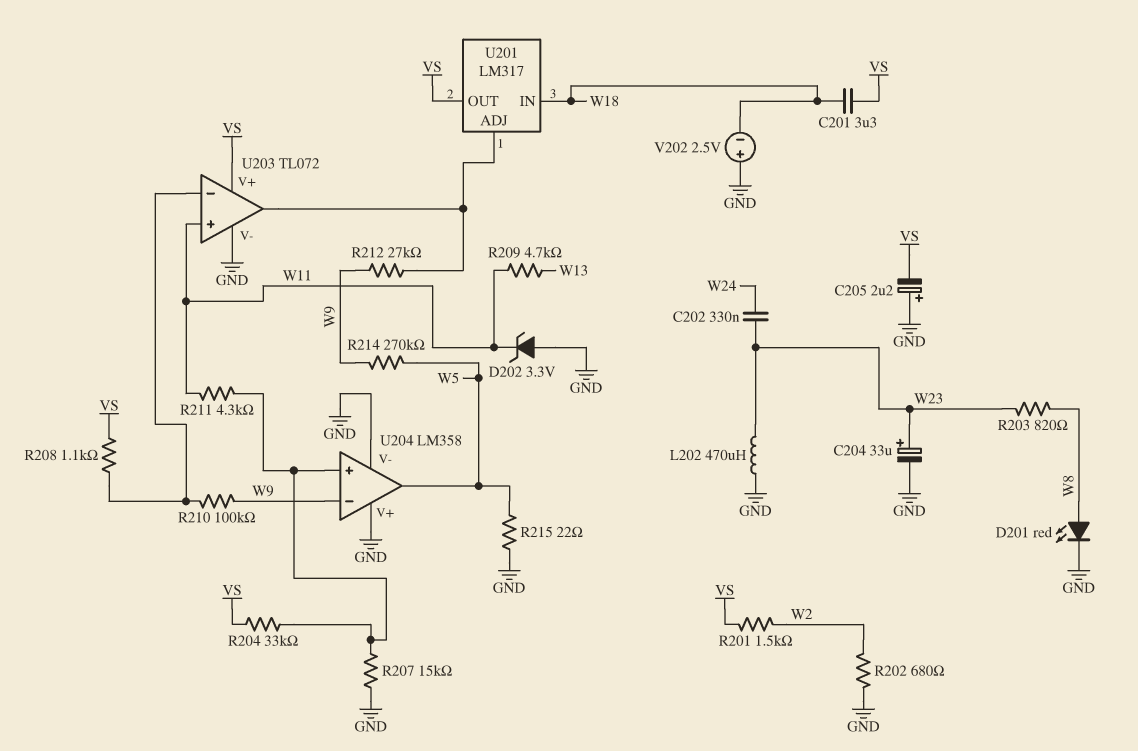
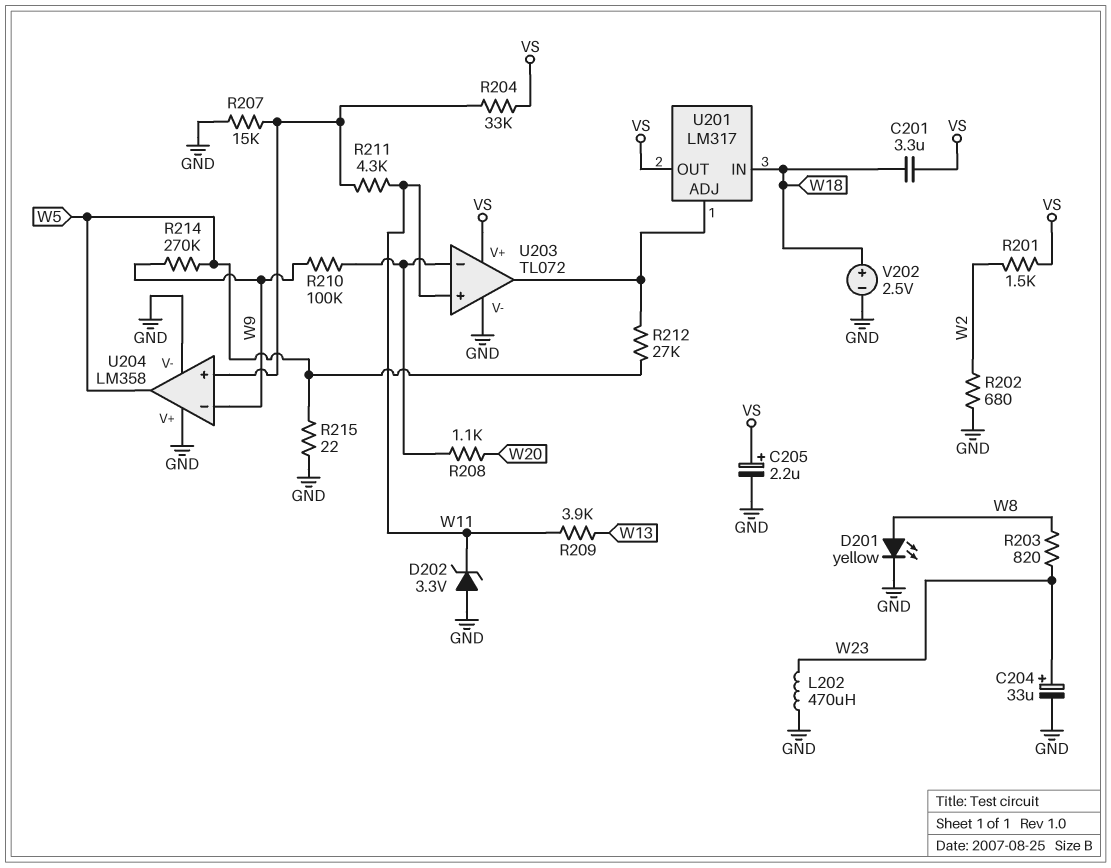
C202: 330nF (W23, W24) -> none
C205: 2.2uF (plus GND, minus VS) -> 2.2uF (plus VS, minus GND)
D201: LED red (A W8, K GND) -> LED yellow (A W8, K GND)
R208: 1.1k (U203/in-, VS) -> 1.1k (U203/in-, W20)
R209: 4.7k (W11, W13) -> 3.9k (W11, W13)
R212: 27k (U201/ADJ, W9) -> 27k (U201/ADJ, W5)
V202: 2.5V (plus GND, minus W18) -> 2.5V (plus W18, minus GND)

